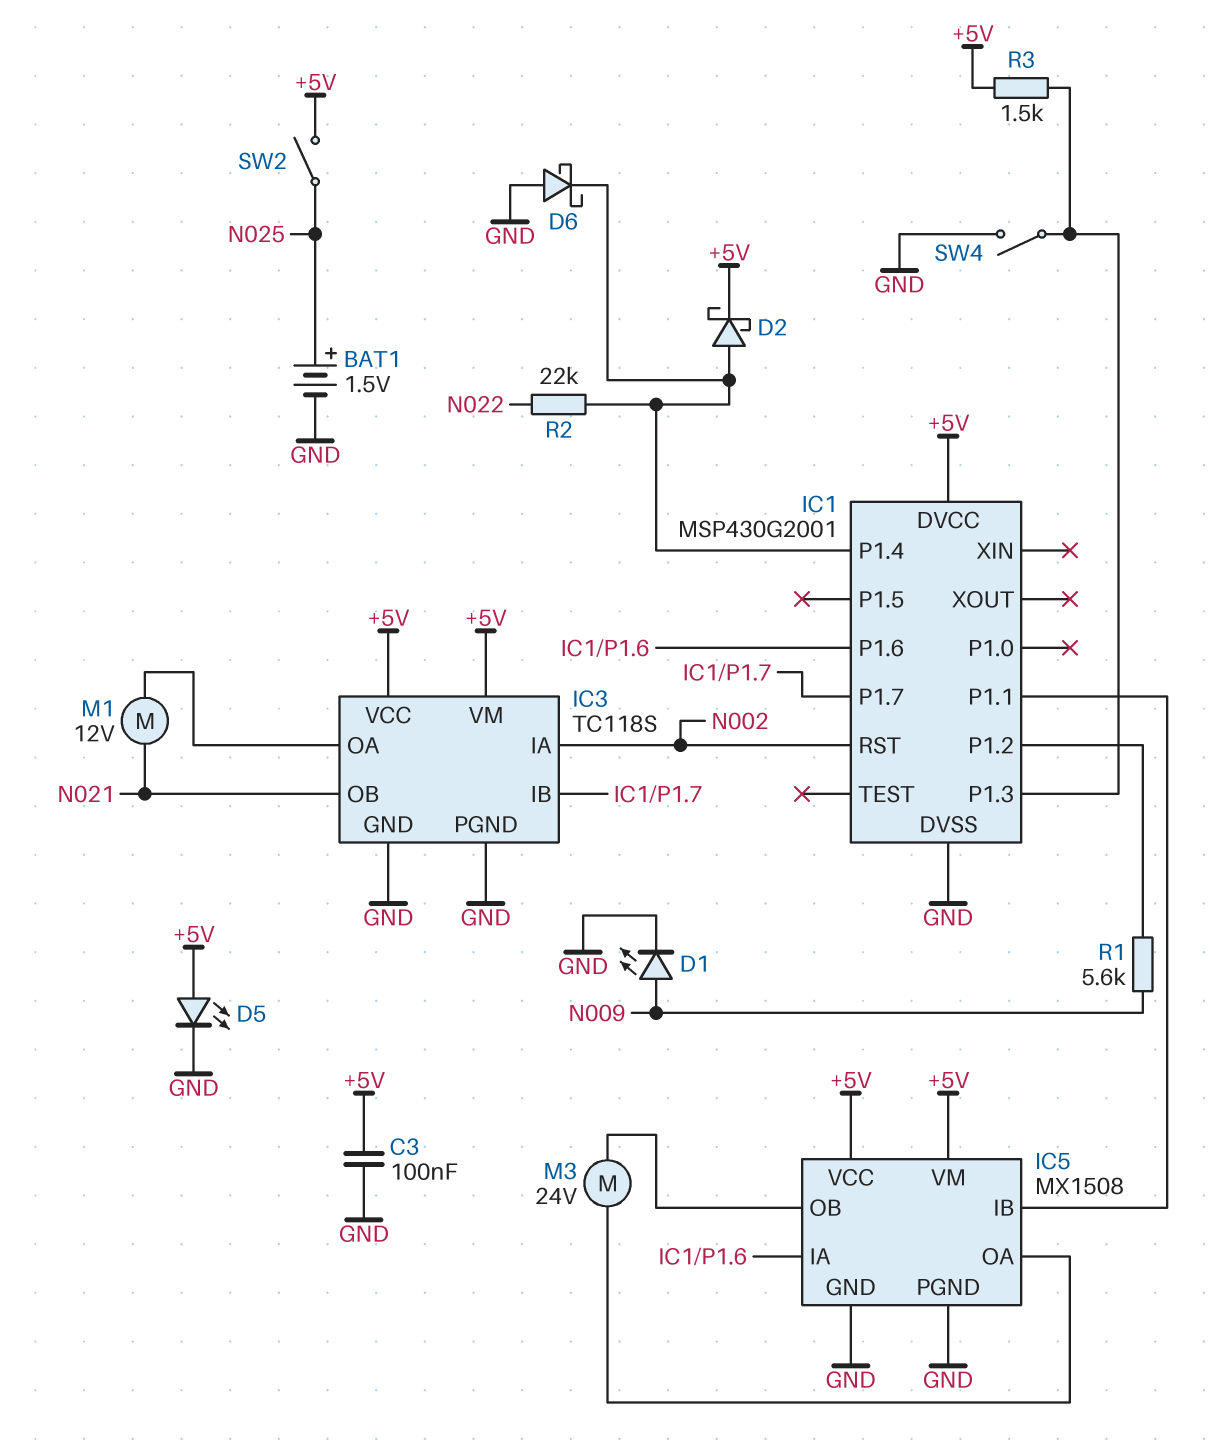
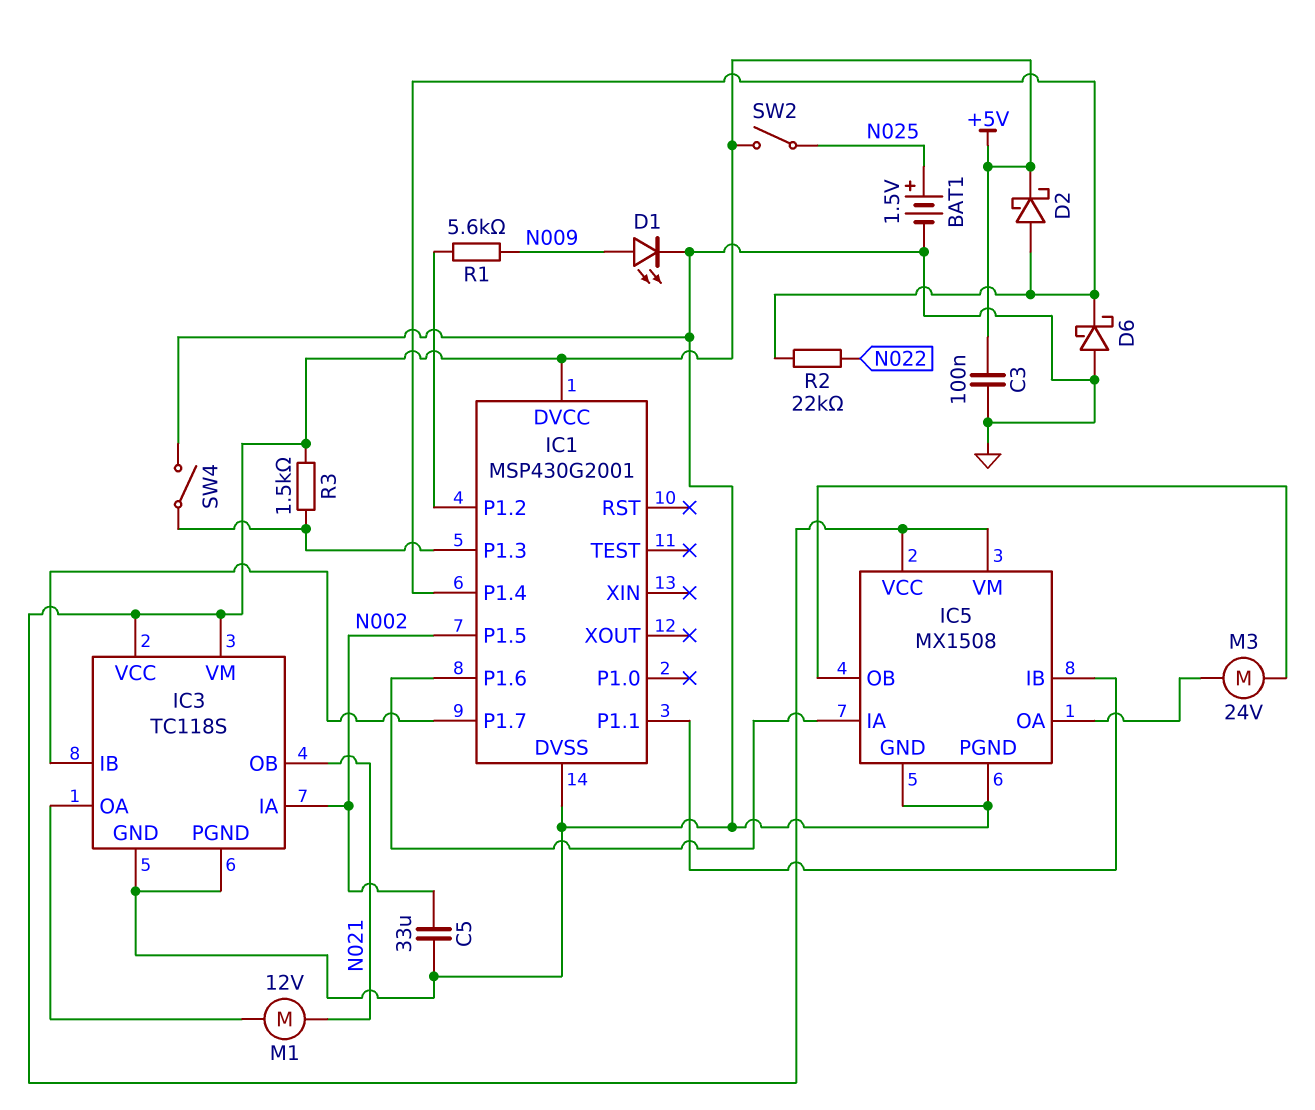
C5: none -> 33uF (GND, N002)
D5: LED (A +5V, K GND) -> none
IC1 pin P1.5: none -> N002
IC1 pin RST: N002 -> none

